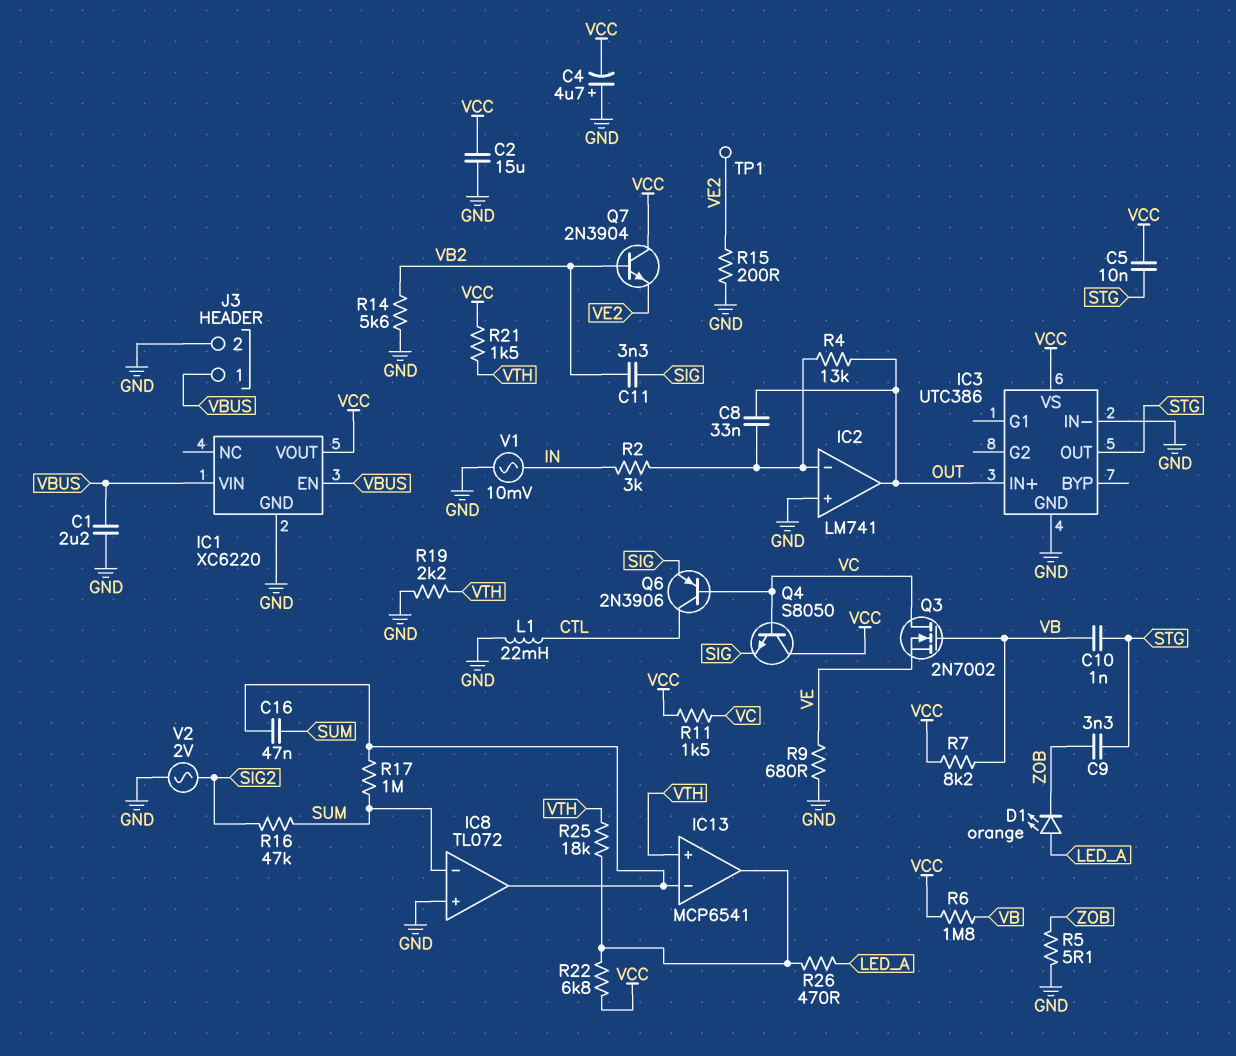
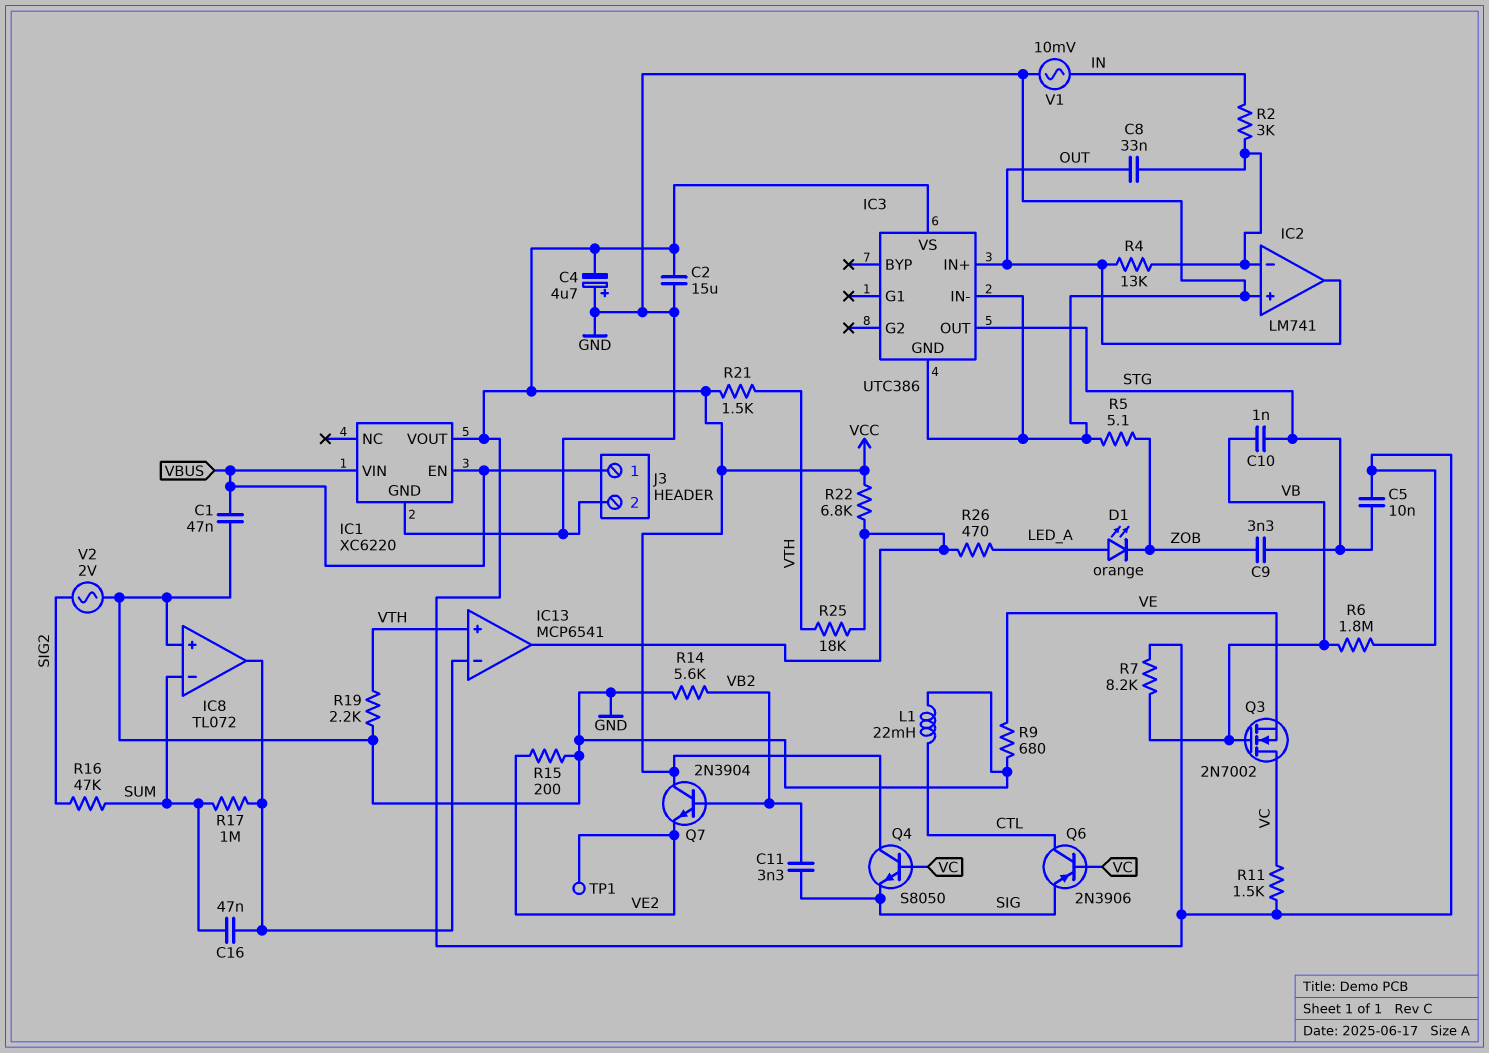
C1: 2.2uF (GND, VBUS) -> 47nF (GND, VBUS)

